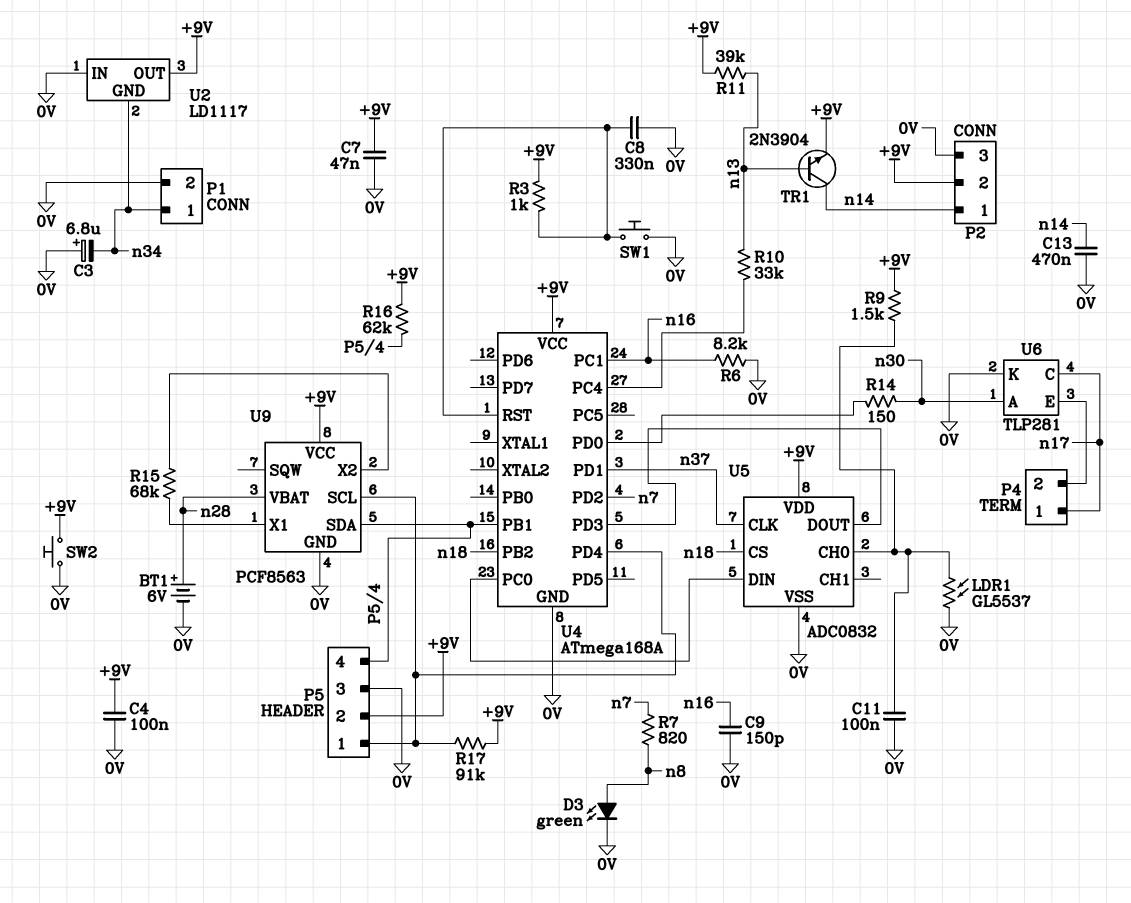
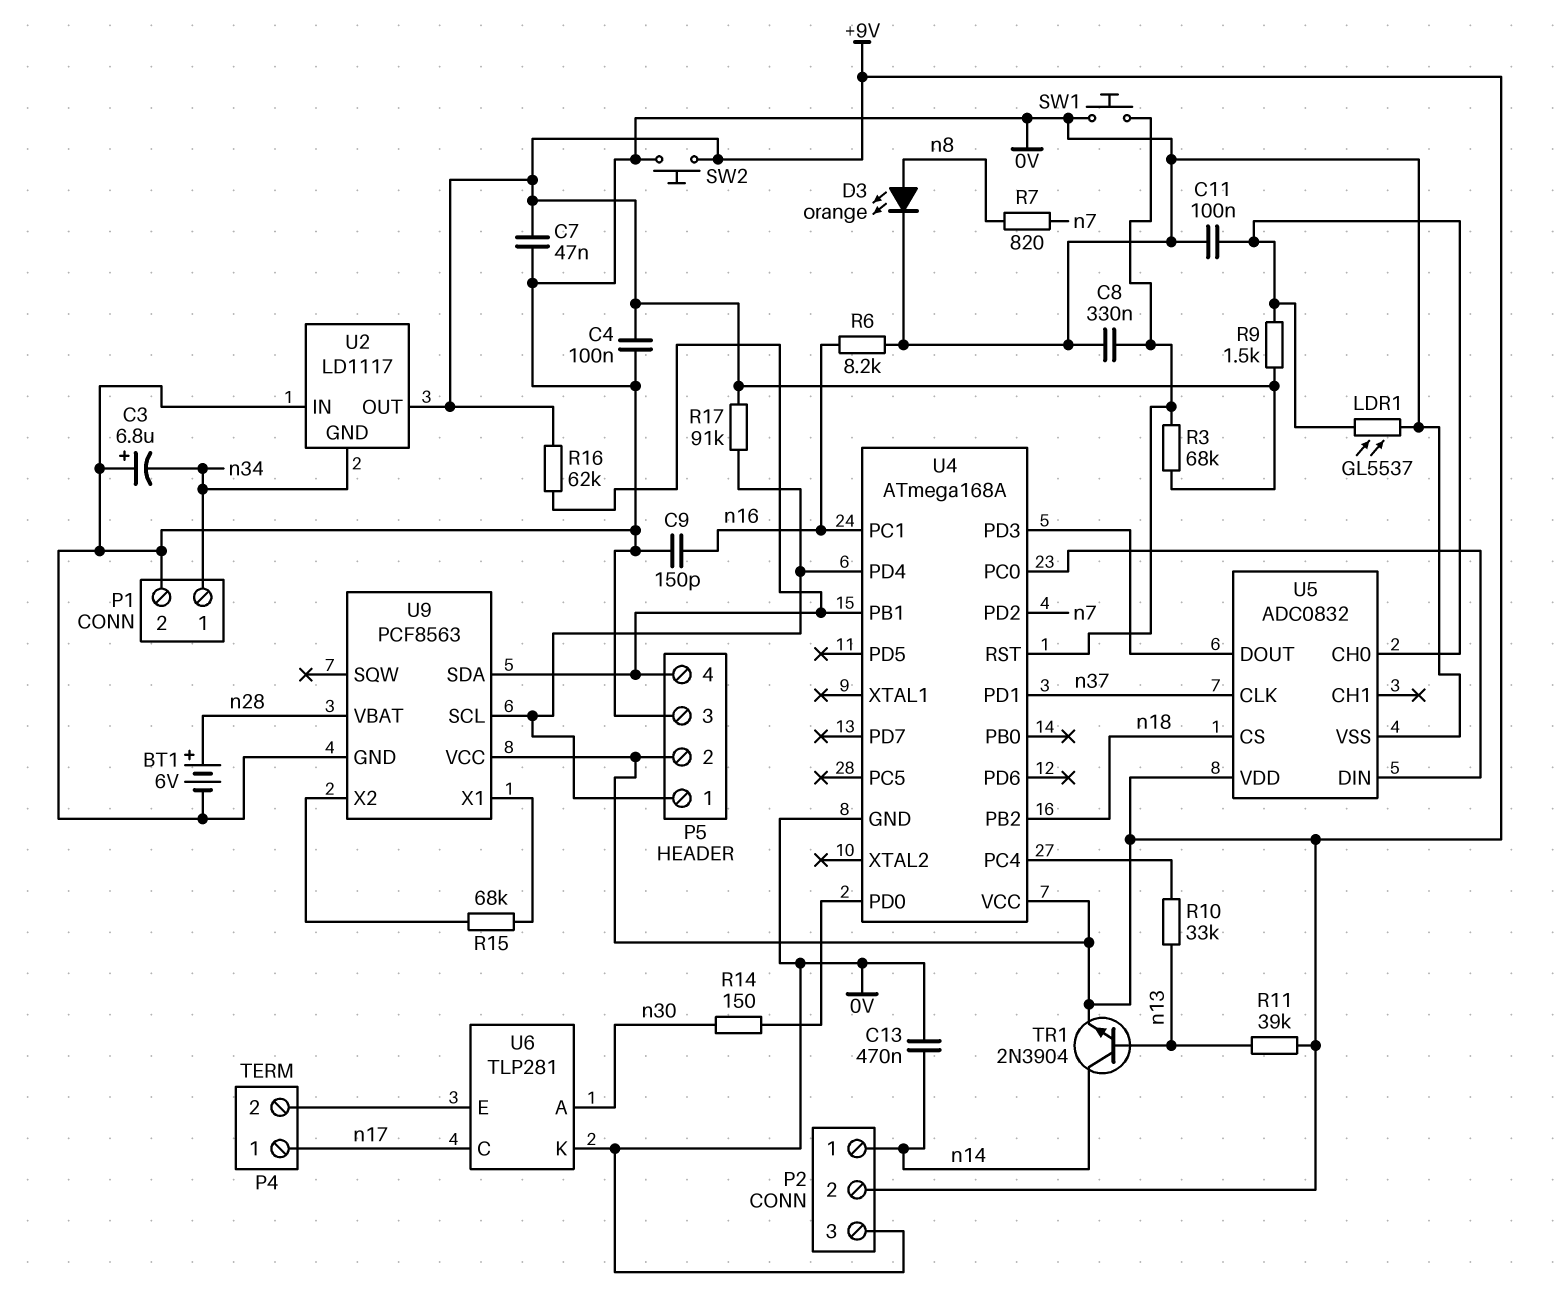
D3: LED green (A n8, K 0V) -> LED orange (A n8, K 0V)
R3: 1k (+9V, U4/RST) -> 68k (+9V, U4/RST)

